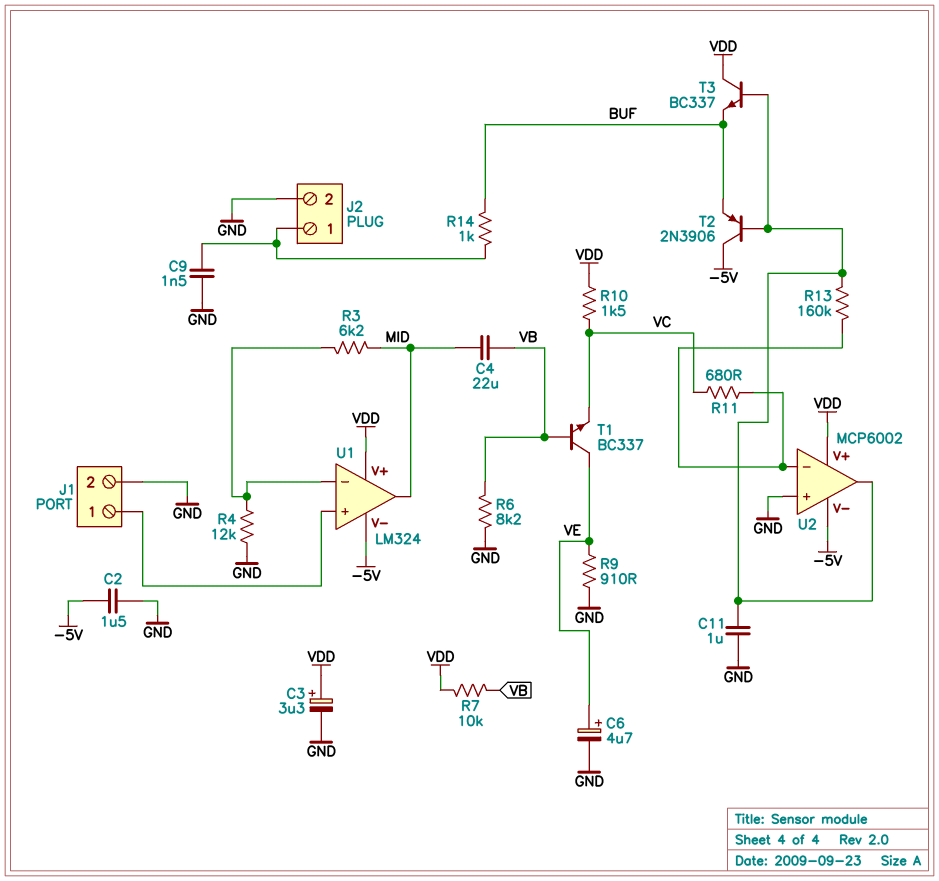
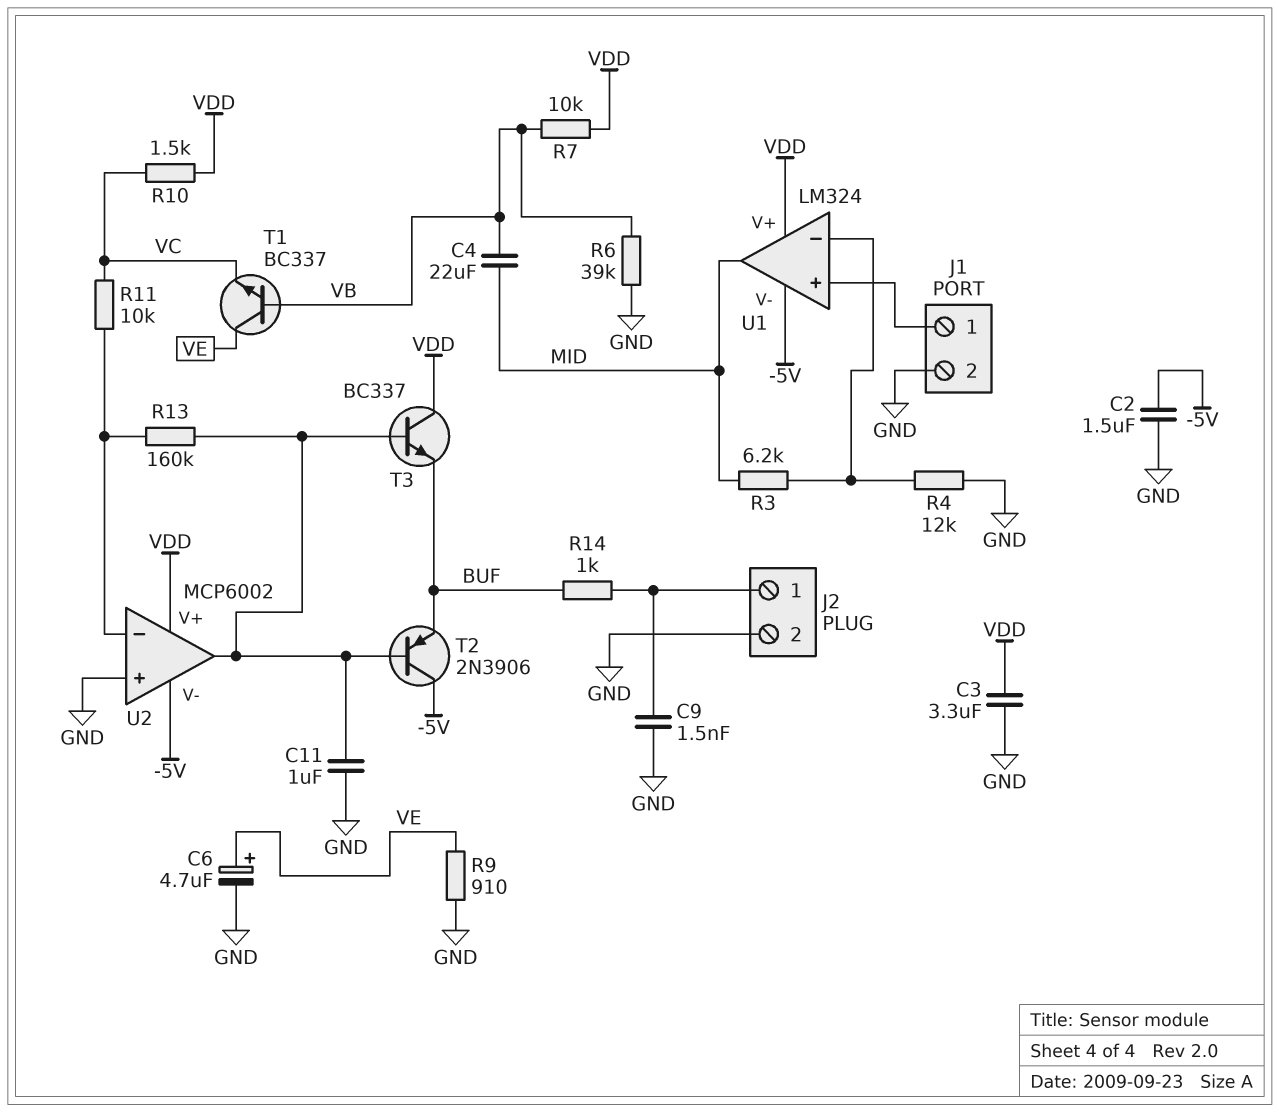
C3: 3.3uF (plus VDD, minus GND) -> 3.3uF (GND, VDD)
R6: 8.2k (GND, VB) -> 39k (GND, VB)
R11: 680 (U2/in-, VC) -> 10k (U2/in-, VC)

